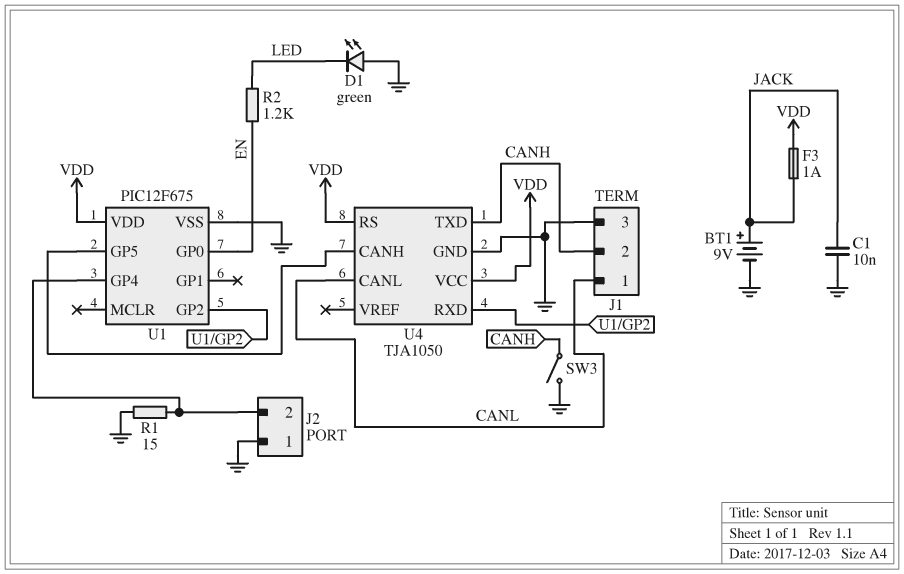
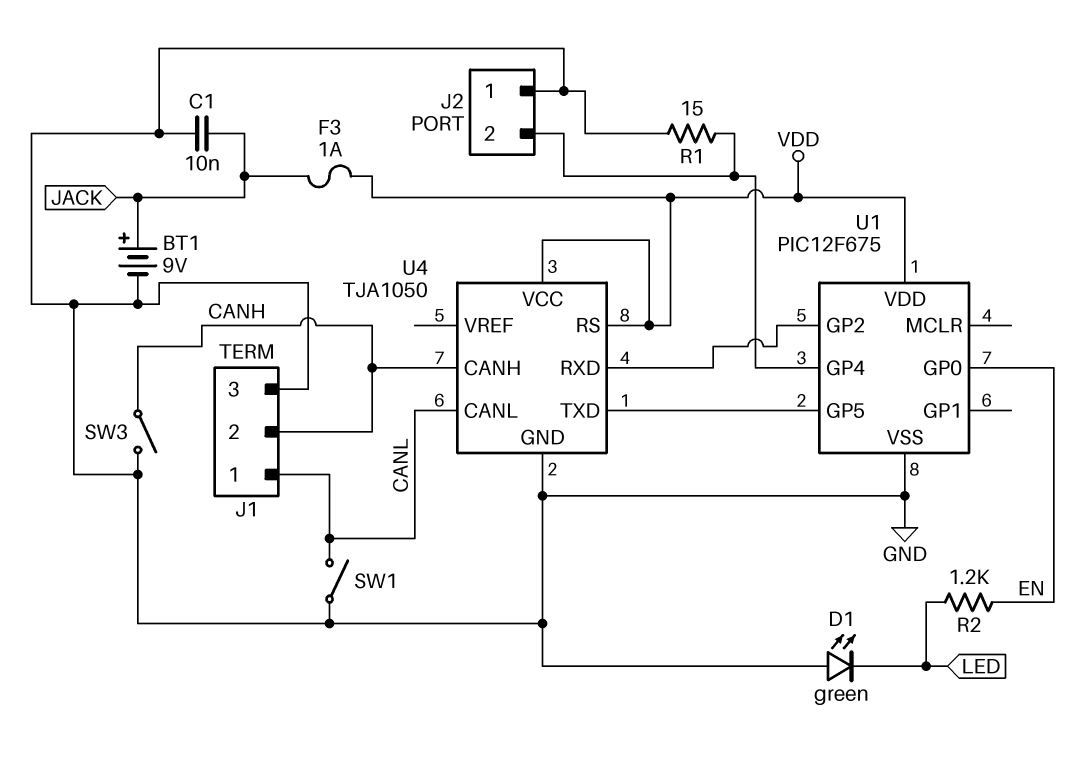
SW1: none -> switch (CANL, GND)
U4 pin CANH: U1/GP5 -> CANH
U4 pin TXD: CANH -> U1/GP5

